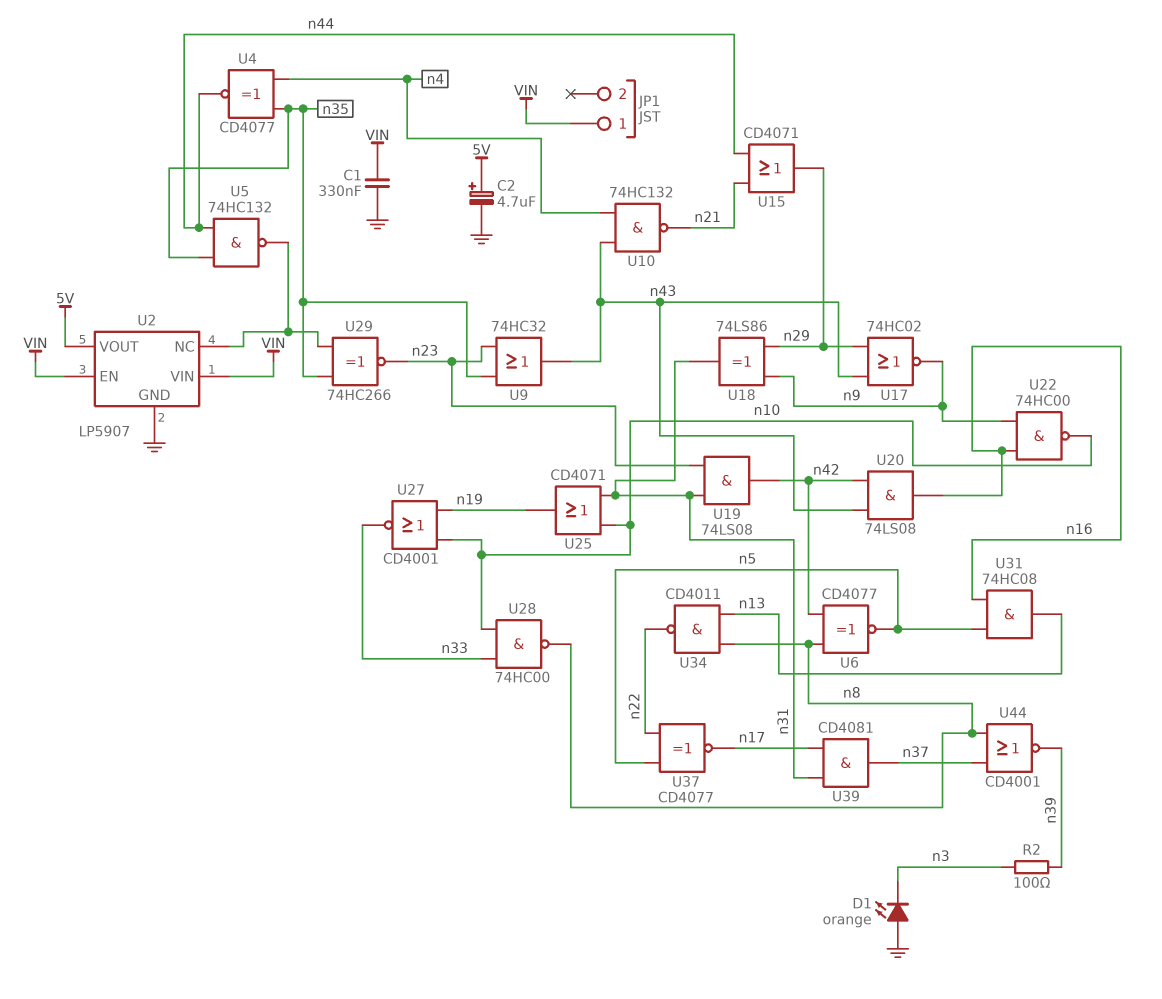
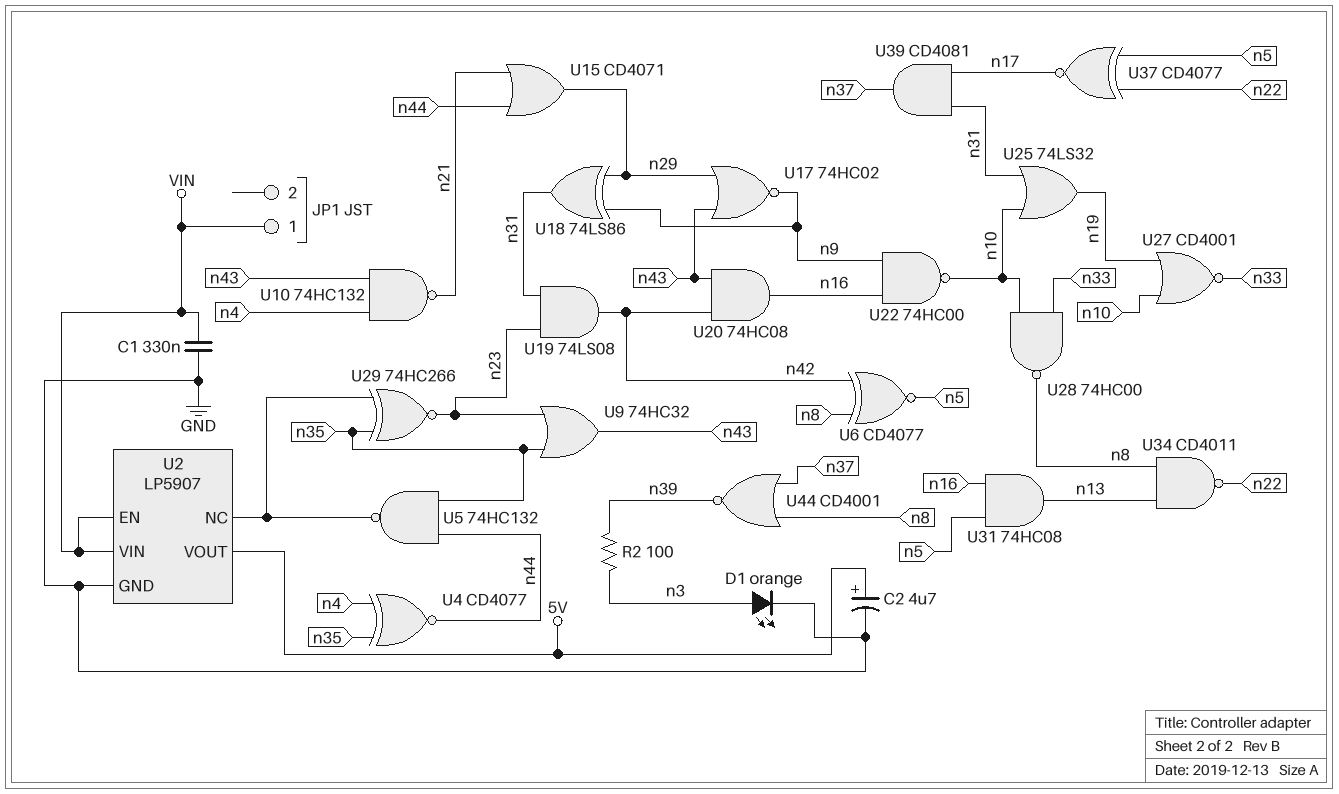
D1: LED orange (A GND, K n3) -> LED orange (A n3, K GND)
U20: AND 74LS08 (in n42, in n43, out n16) -> AND 74HC08 (in n42, in n43, out n16)
U25: OR CD4071 (in n10, in n31, out n19) -> OR 74LS32 (in n10, in n31, out n19)

